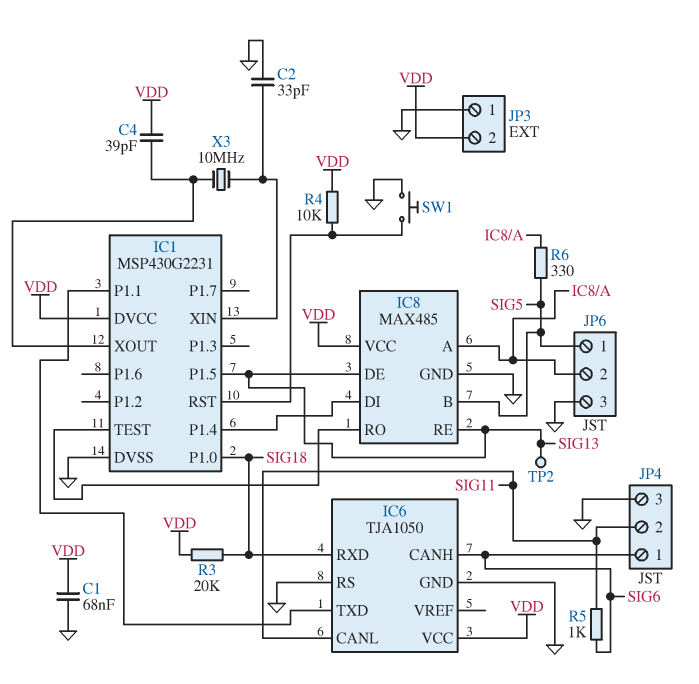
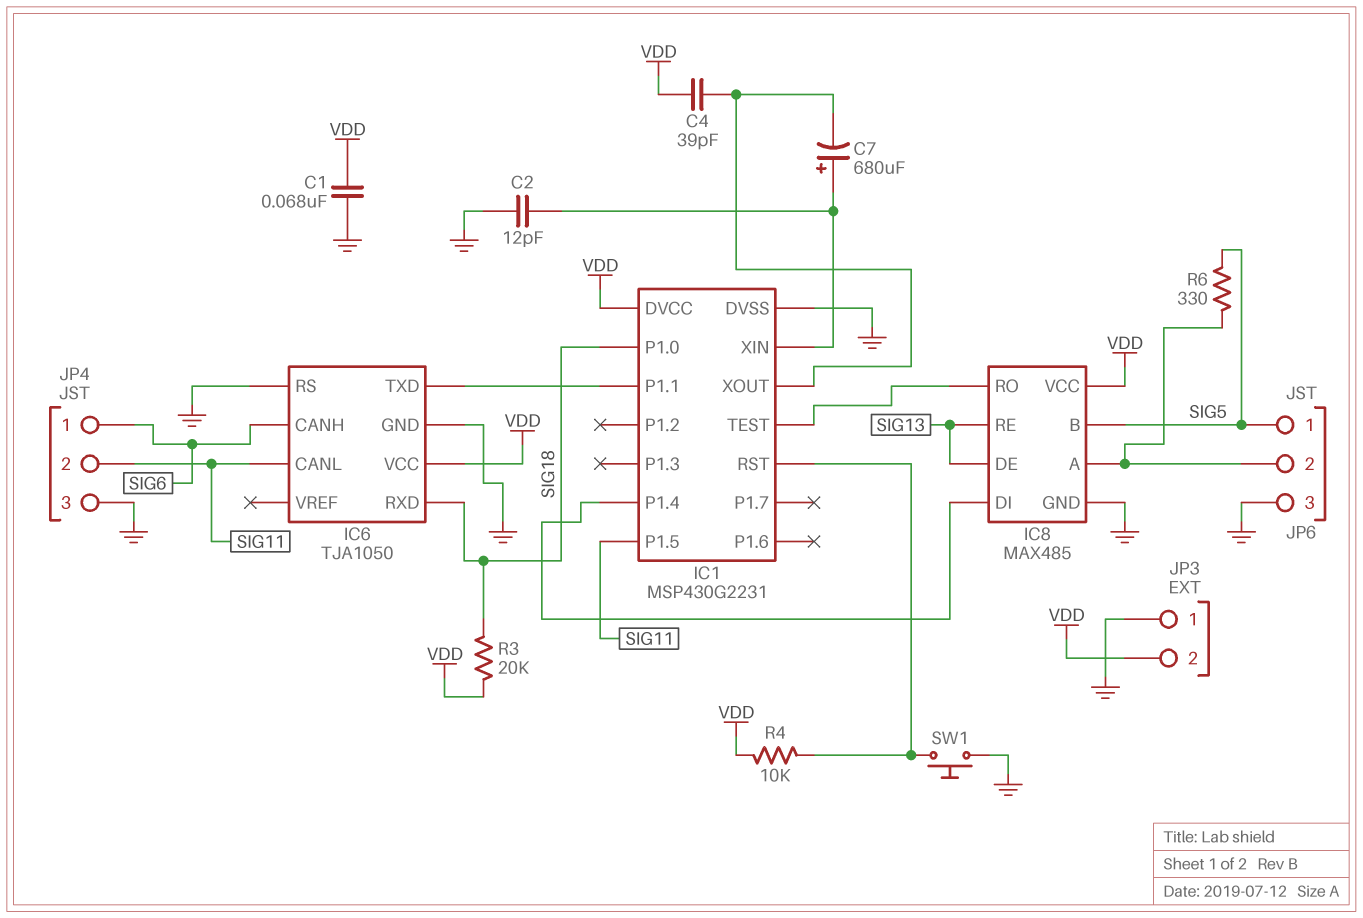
C2: 33pF (GND, IC1/XIN) -> 12pF (GND, IC1/XIN)
C7: none -> 680uF (plus IC1/XIN, minus IC1/XOUT)
IC1 pin P1.5: SIG13 -> SIG11
R5: 1k (SIG6, SIG11) -> none
TP2: test point (SIG13) -> none
X3: 10MHz (IC1/XIN, IC1/XOUT) -> none

